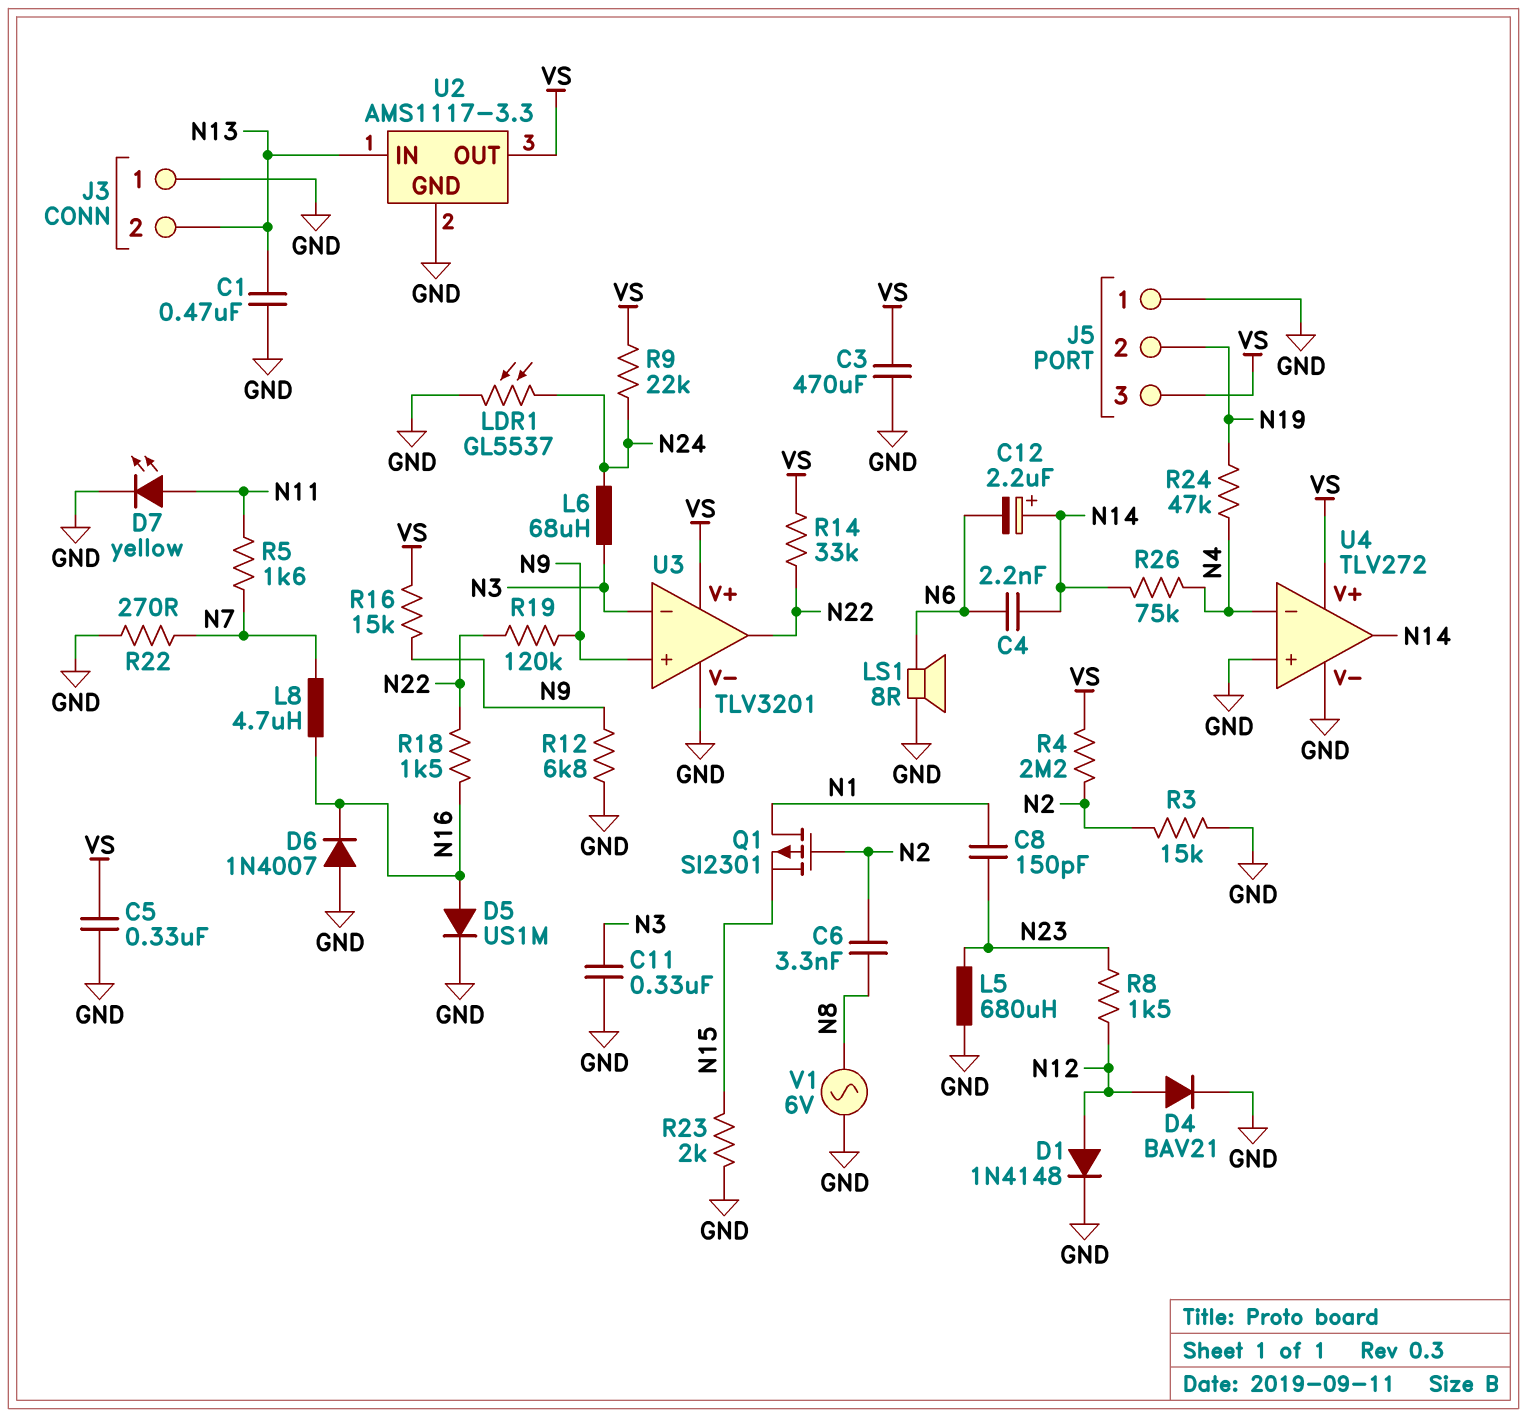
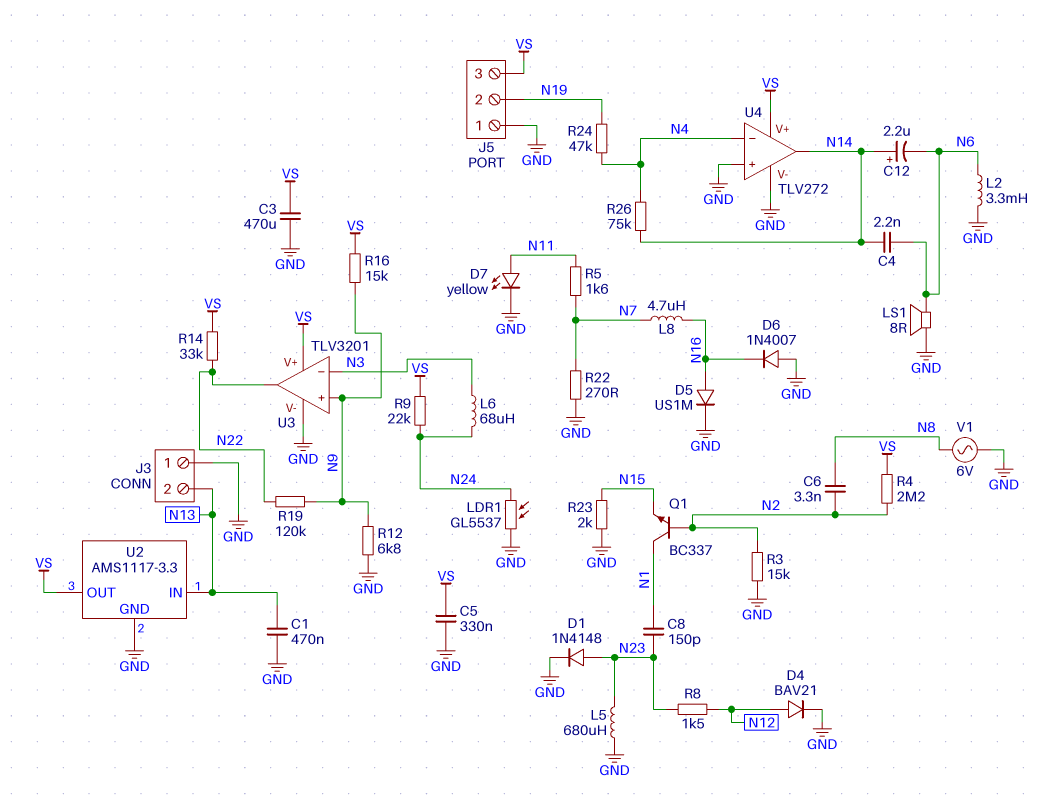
C11: 330nF (GND, N3) -> none
D1: diode 1N4148 (A N12, K GND) -> diode 1N4148 (A N23, K GND)
L2: none -> 3.3mH (GND, N6)
Q1: PMOS SI2301 (G N2, D N1, S N15) -> NPN BC337 (B N2, C N1, E N15)
R18: 1.5k (N16, N22) -> none

